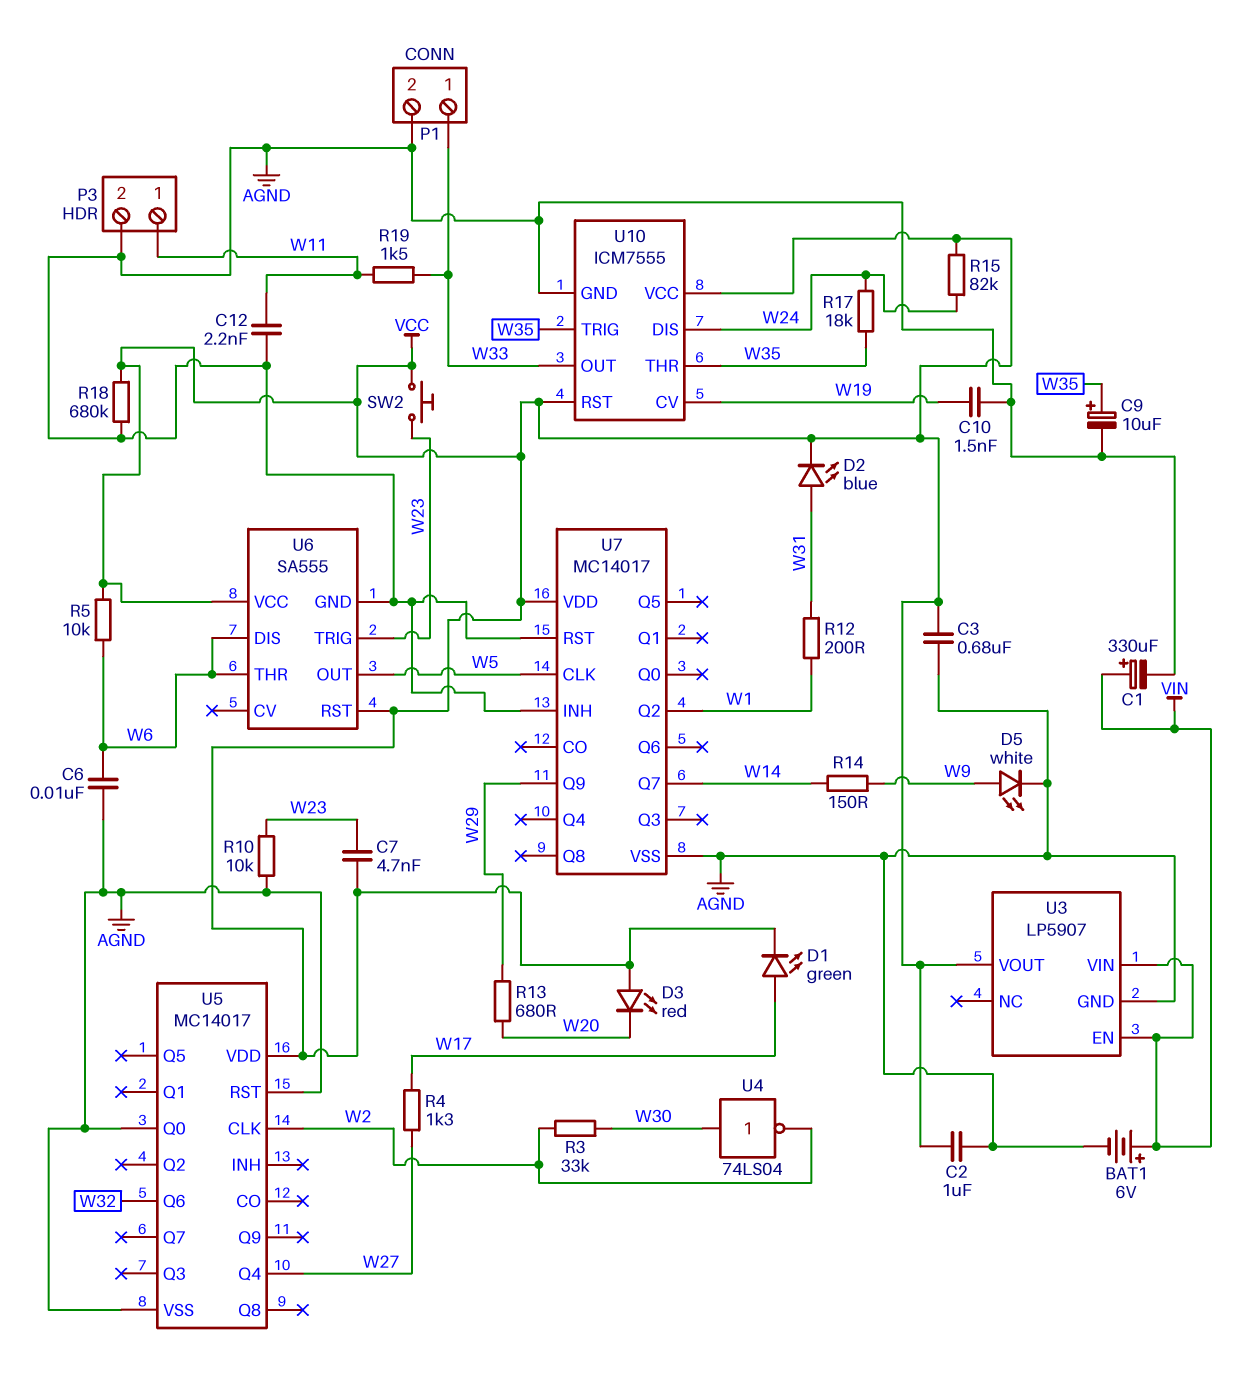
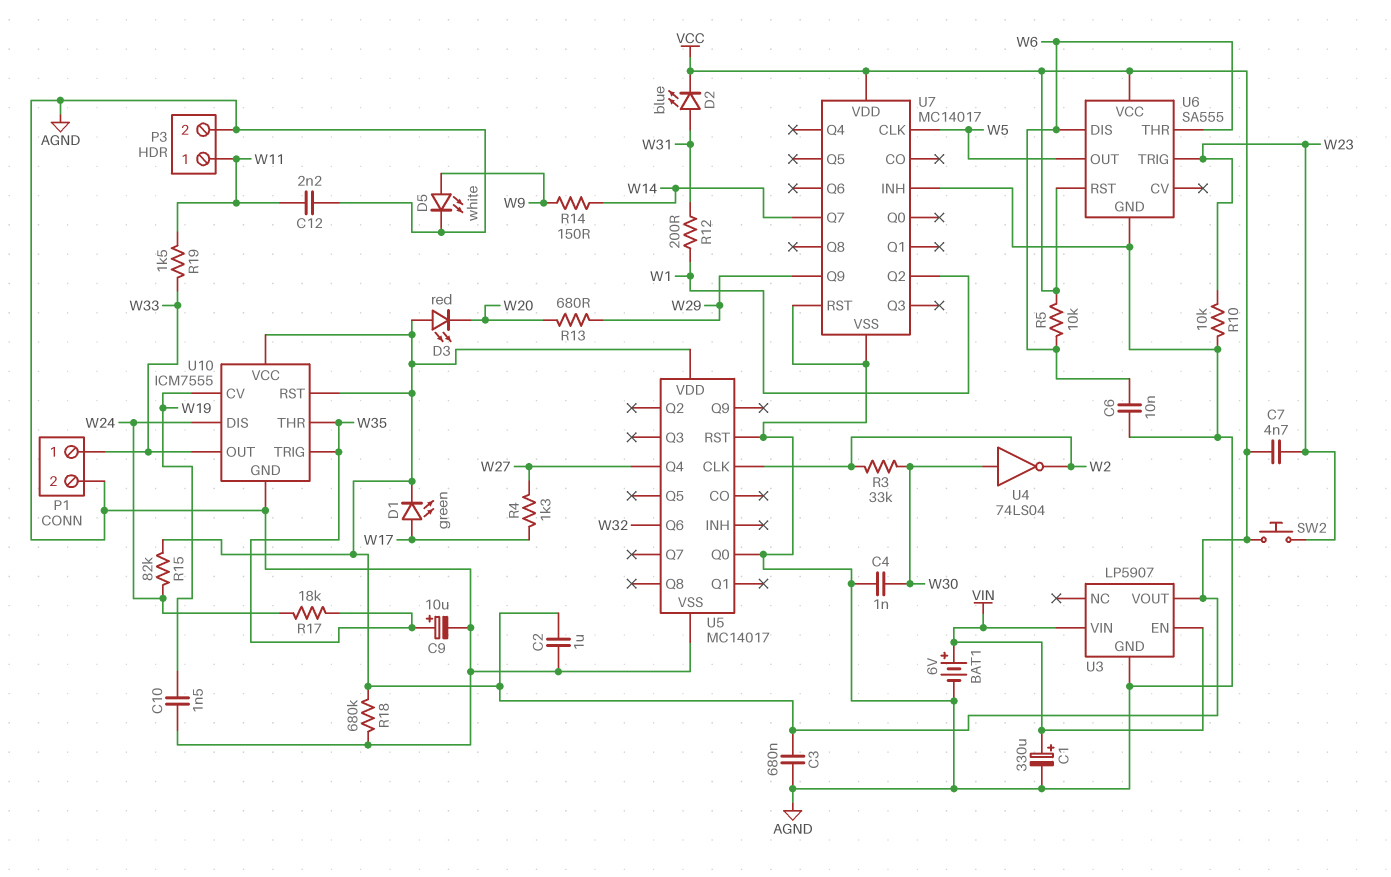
C4: none -> 1nF (AGND, W30)

